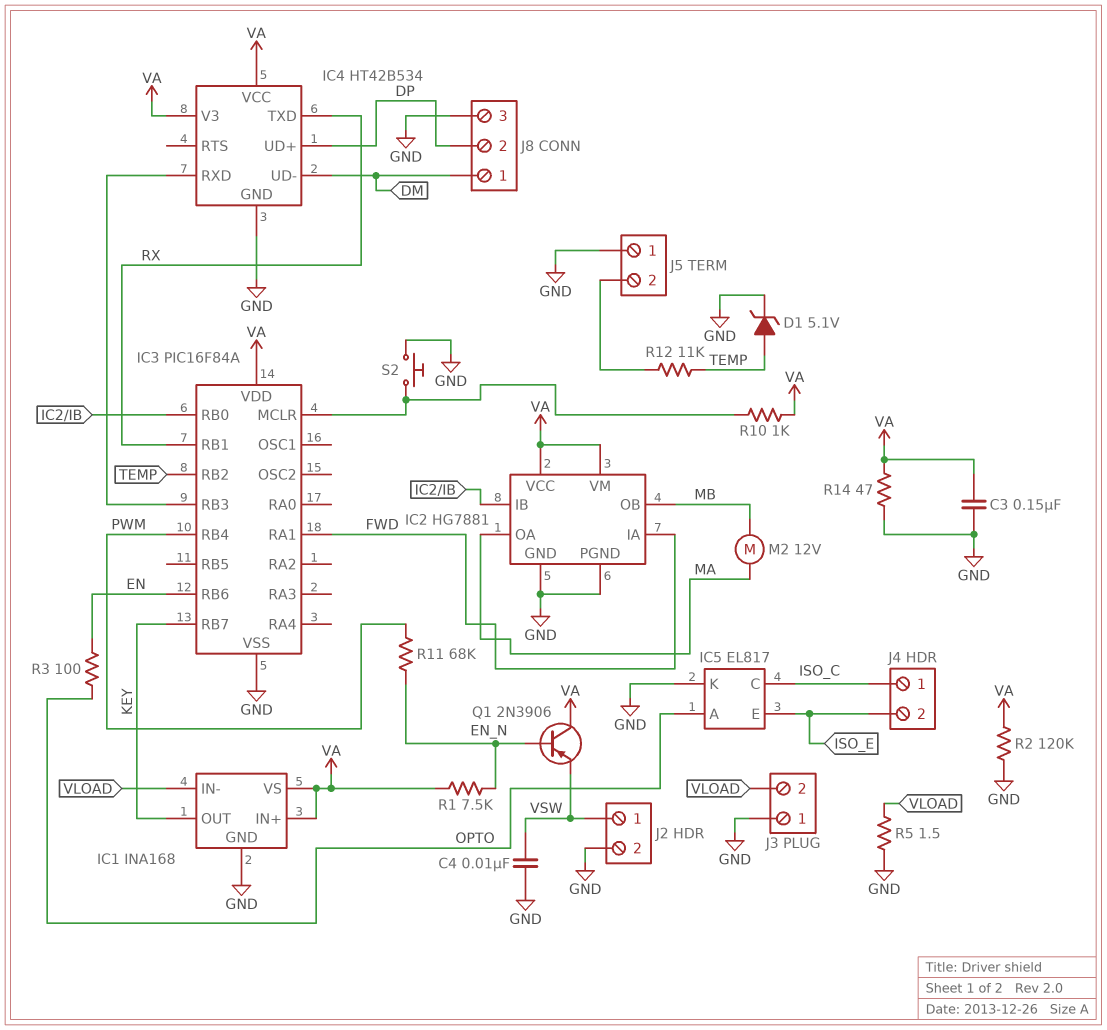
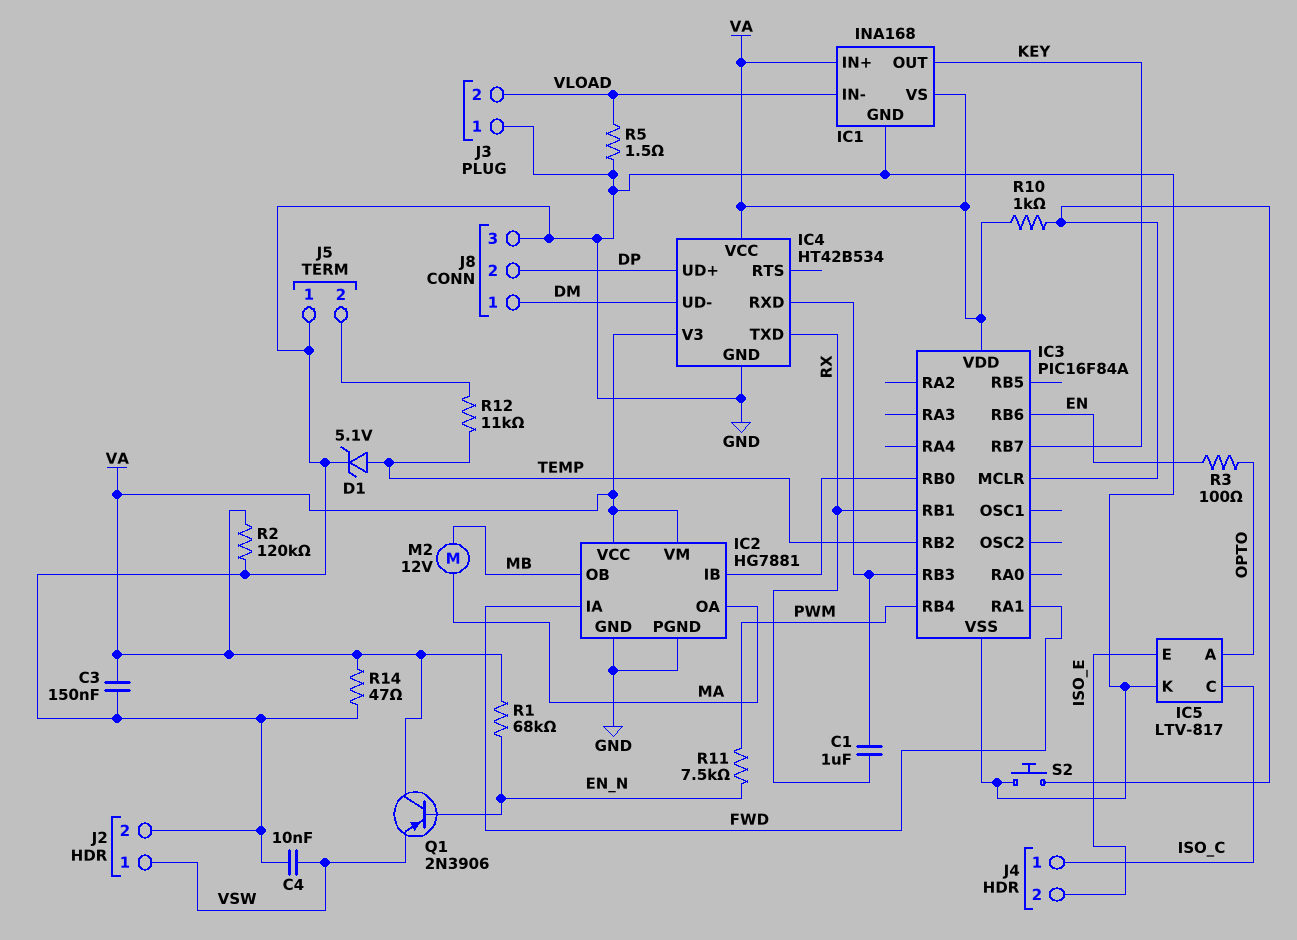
C1: none -> 1uF (IC3/RB3, RX)
IC5: EL817 -> LTV-817
R1: 7.5k (EN_N, VA) -> 68k (EN_N, VA)
R11: 68k (EN_N, PWM) -> 7.5k (EN_N, PWM)

